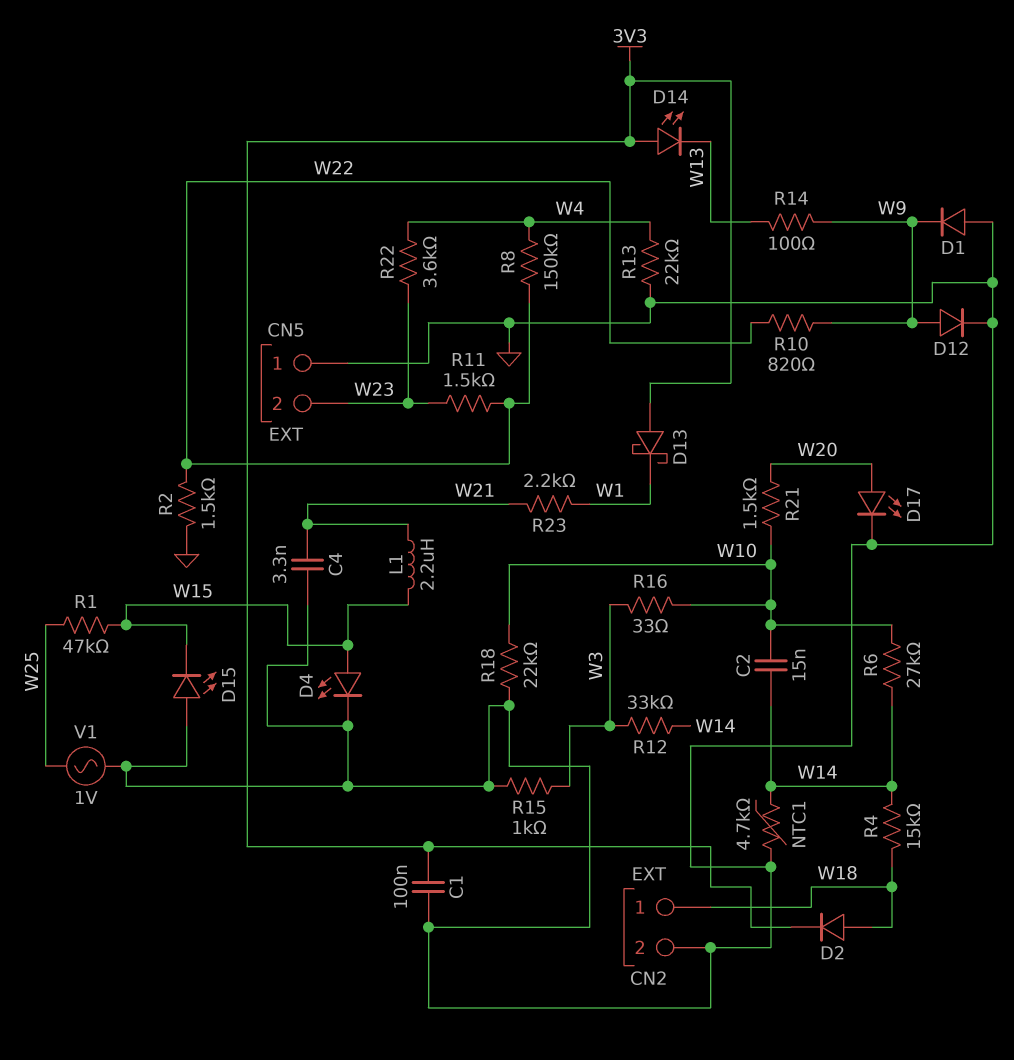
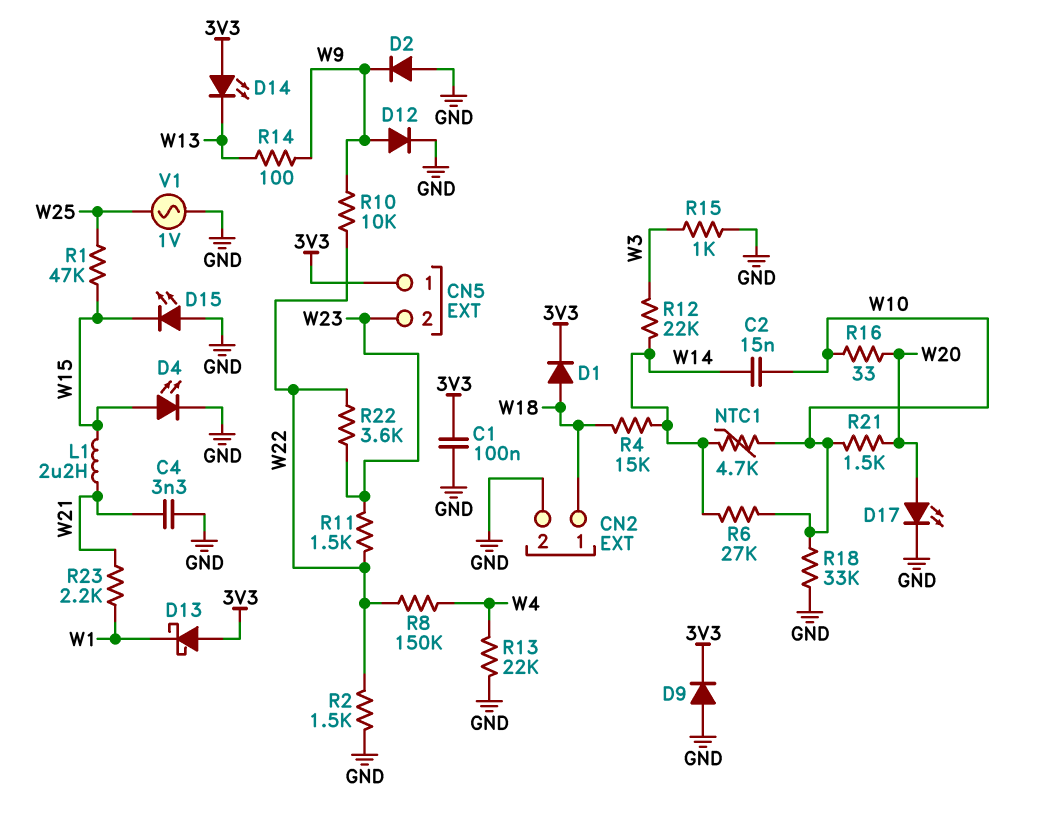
CN5 pin 1: GND -> 3V3
D1: diode (A GND, K W9) -> diode (A W18, K 3V3)
D2: diode (A W18, K 3V3) -> diode (A GND, K W9)
D9: none -> diode (A GND, K 3V3)
NTC1: 4.7k (GND, W14) -> 4.7k (W10, W14)
R10: 820 (W9, W22) -> 10k (W9, W22)
R12: 33k (W3, W14) -> 22k (W3, W14)
R16: 33 (W3, W10) -> 33 (W10, W20)
R18: 22k (GND, W10) -> 33k (GND, W10)
R22: 3.6k (W4, W23) -> 3.6k (W22, W23)

